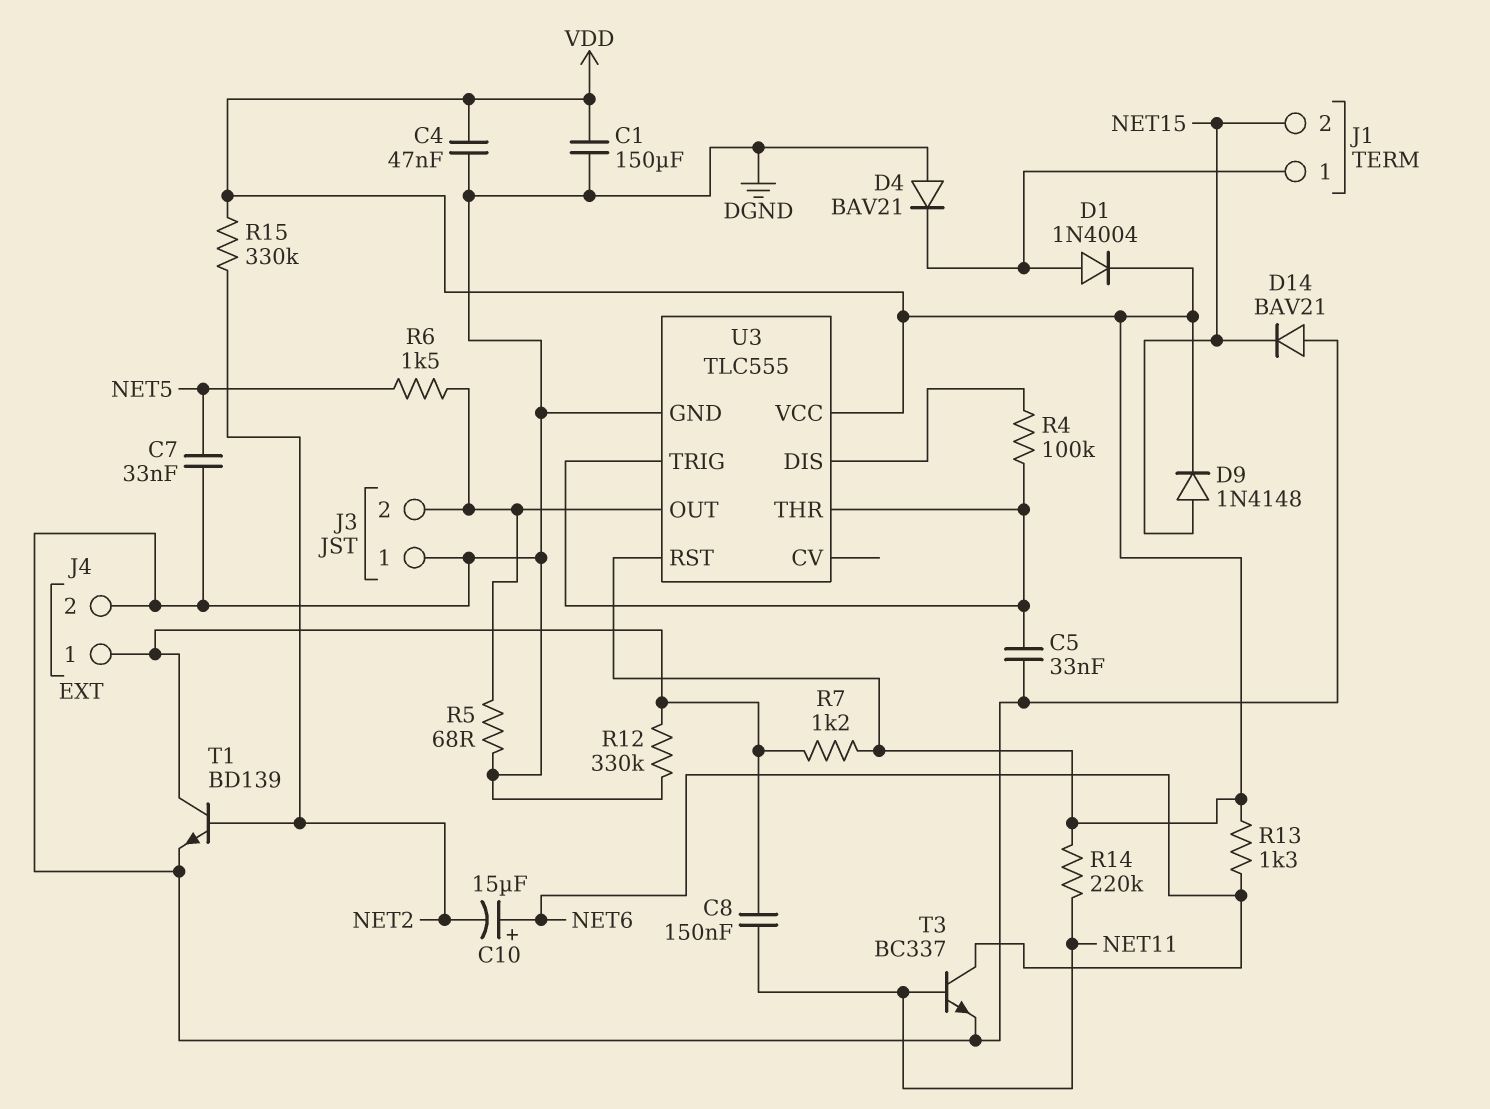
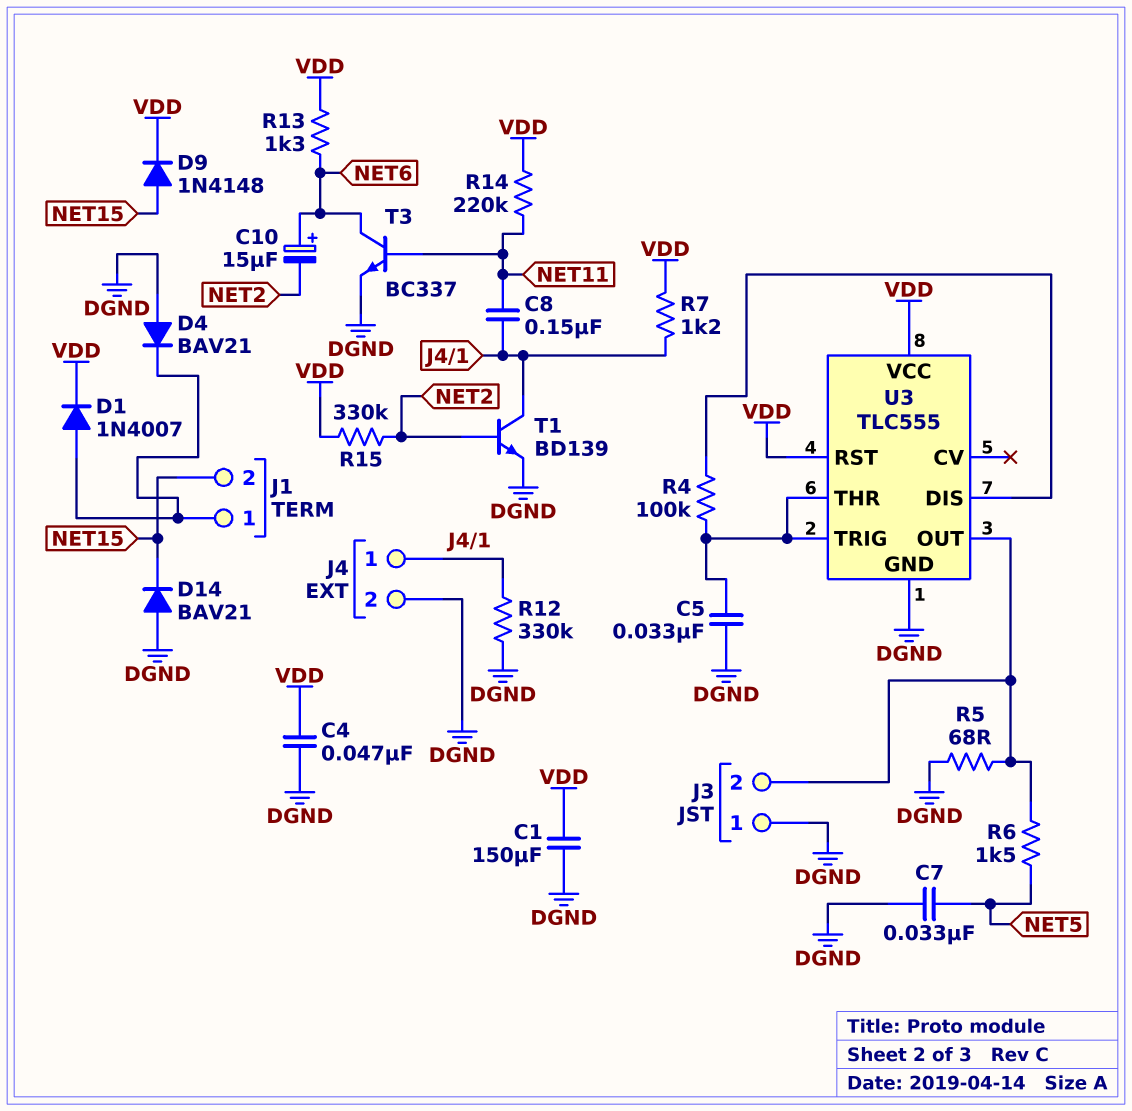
D1: diode 1N4004 (A J1/1, K VDD) -> diode 1N4007 (A J1/1, K VDD)

